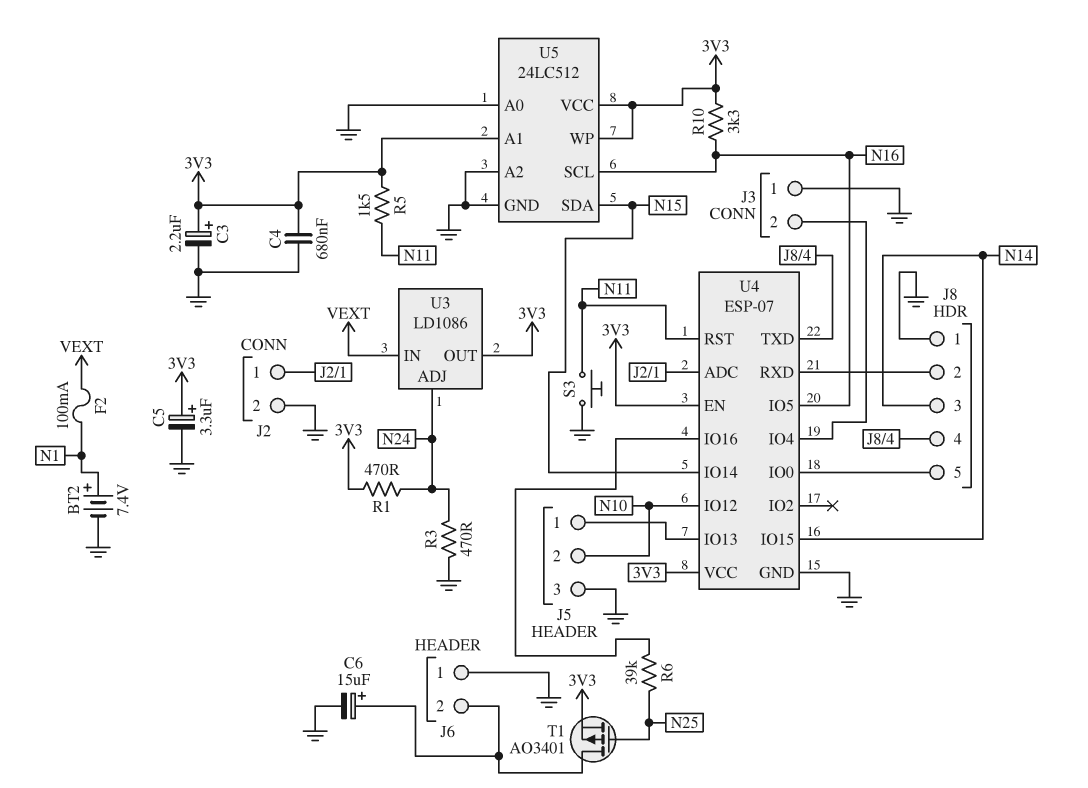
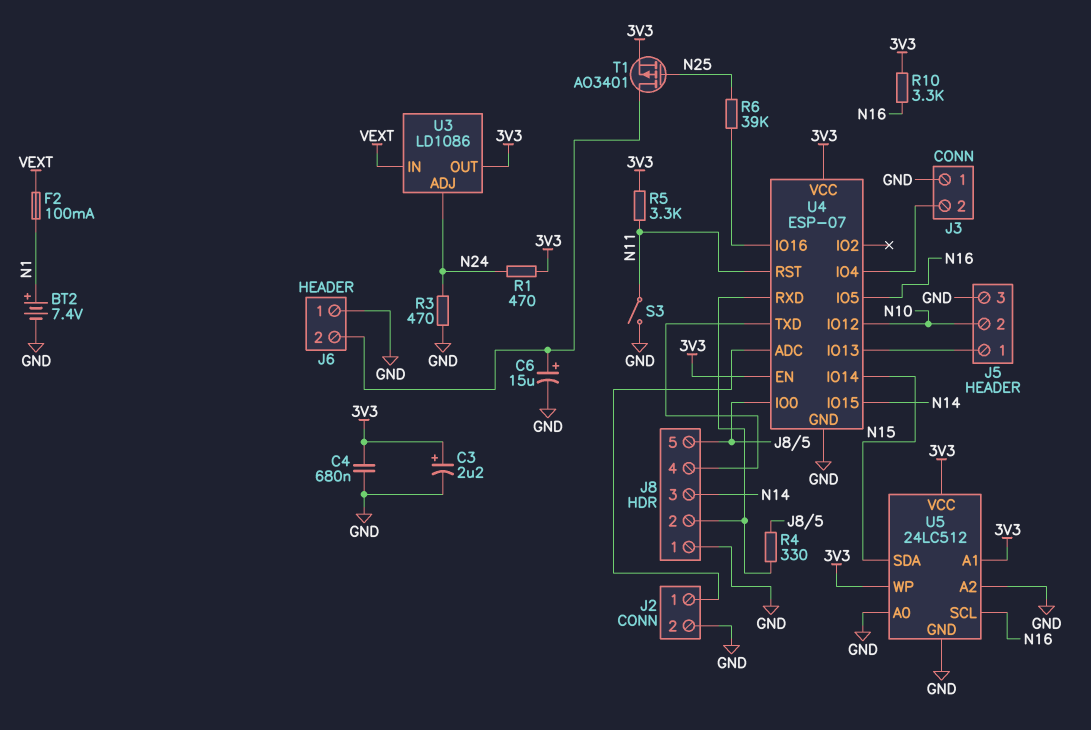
C5: 3.3uF (plus 3V3, minus GND) -> none
R4: none -> 330 (J8/2, J8/5)
R5: 1.5k (3V3, N11) -> 3.3k (3V3, N11)
S3: button (GND, N11) -> switch (GND, N11)

